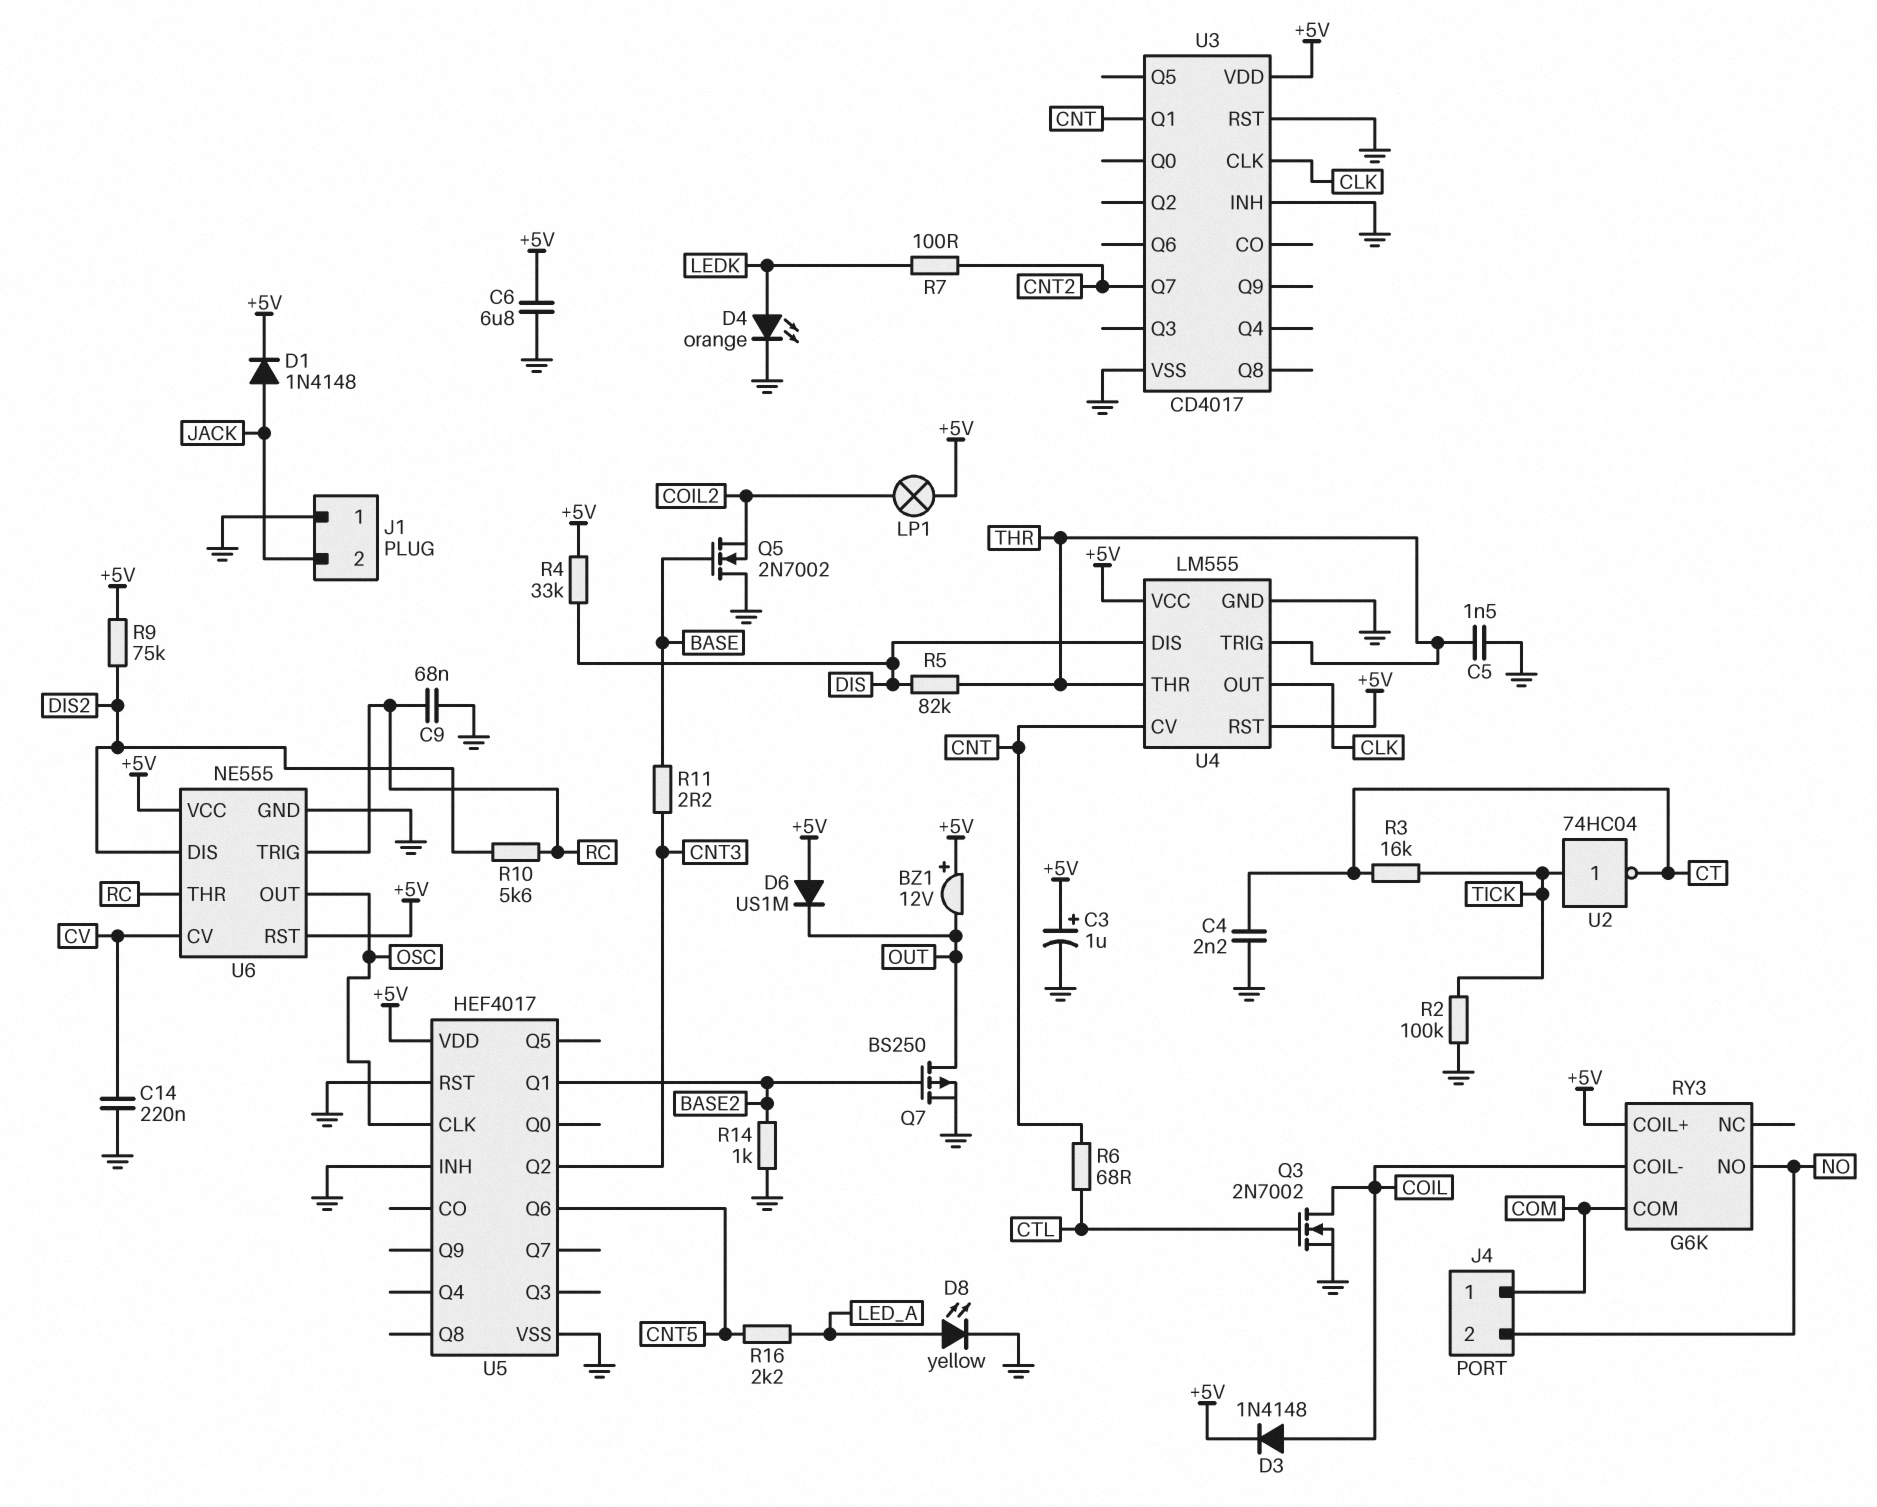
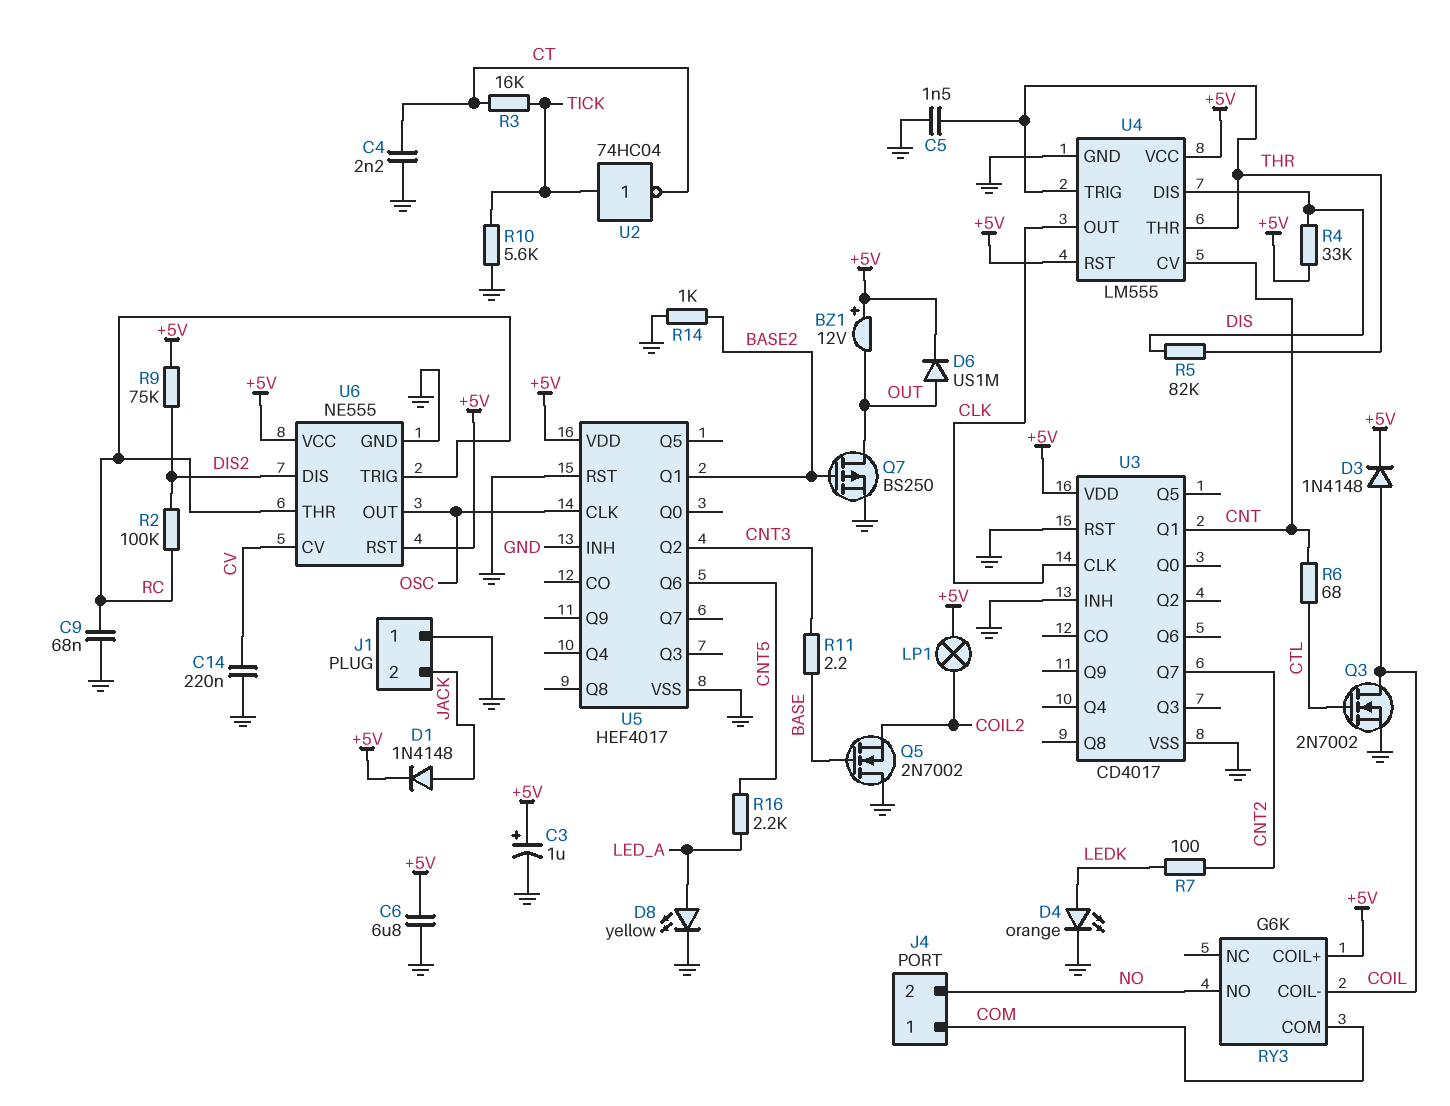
D6: diode US1M (A +5V, K OUT) -> diode US1M (A OUT, K +5V)
R2: 100k (GND, TICK) -> 100k (DIS2, RC)
R10: 5.6k (DIS2, RC) -> 5.6k (GND, TICK)

